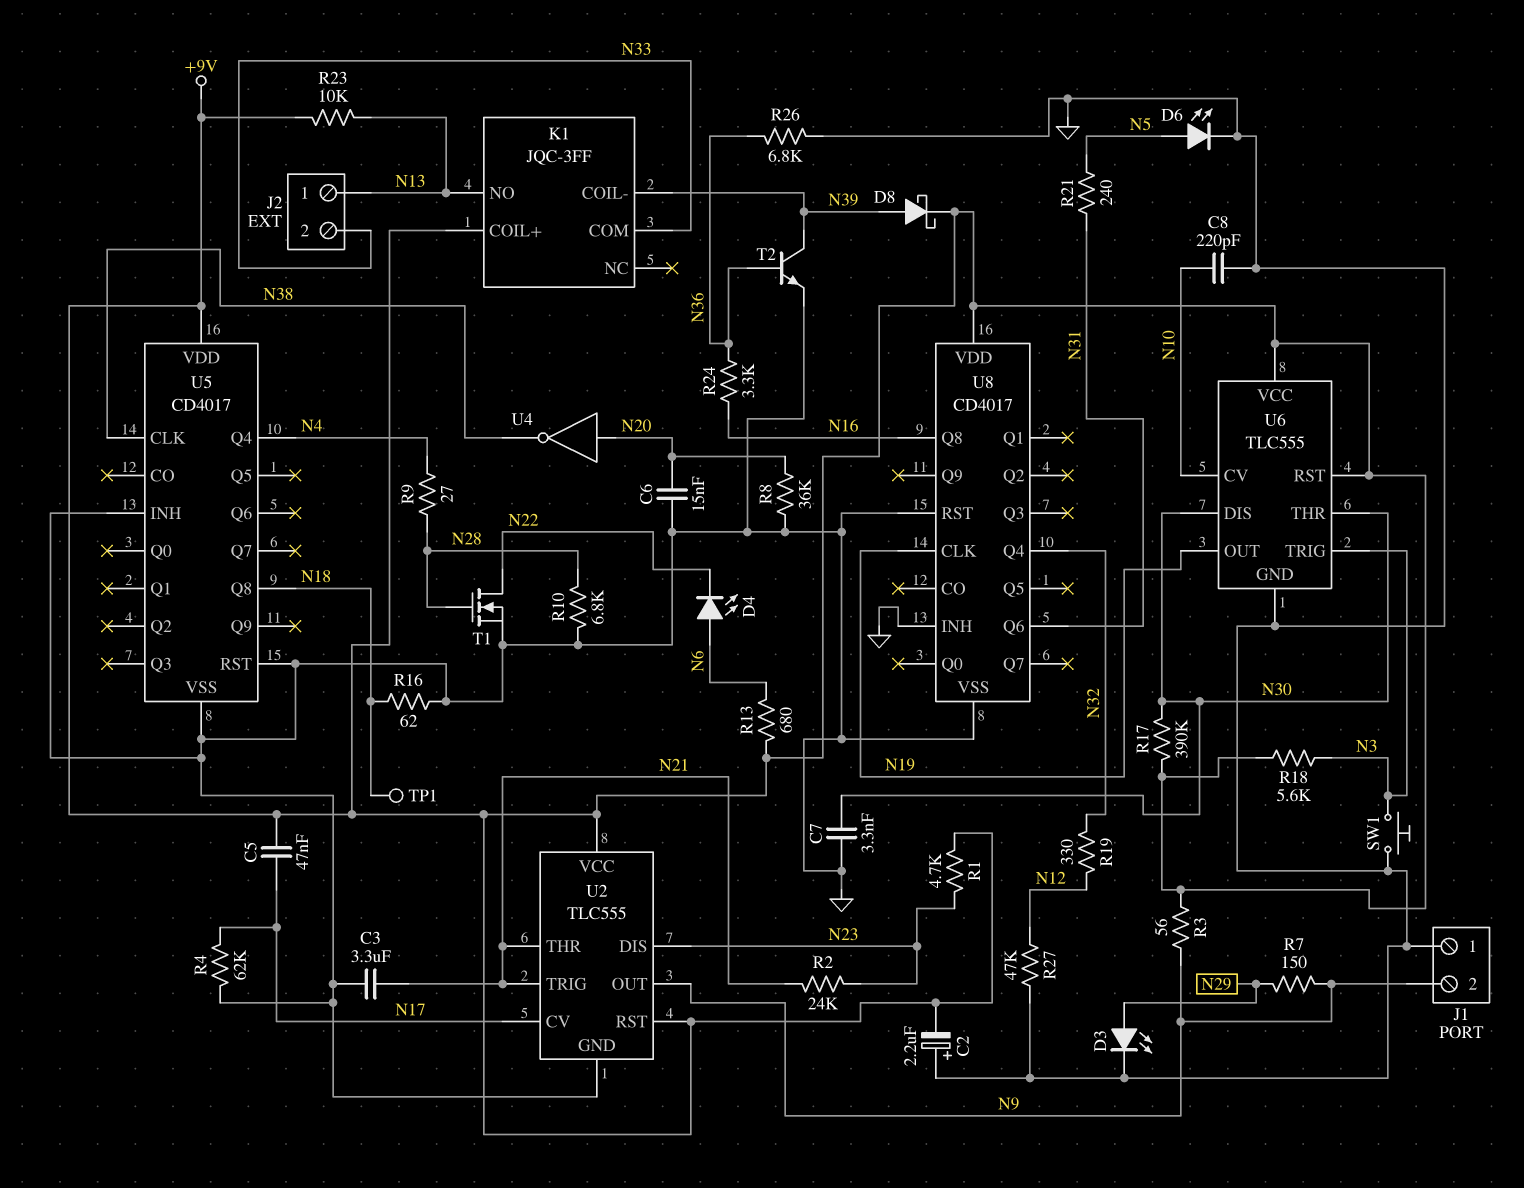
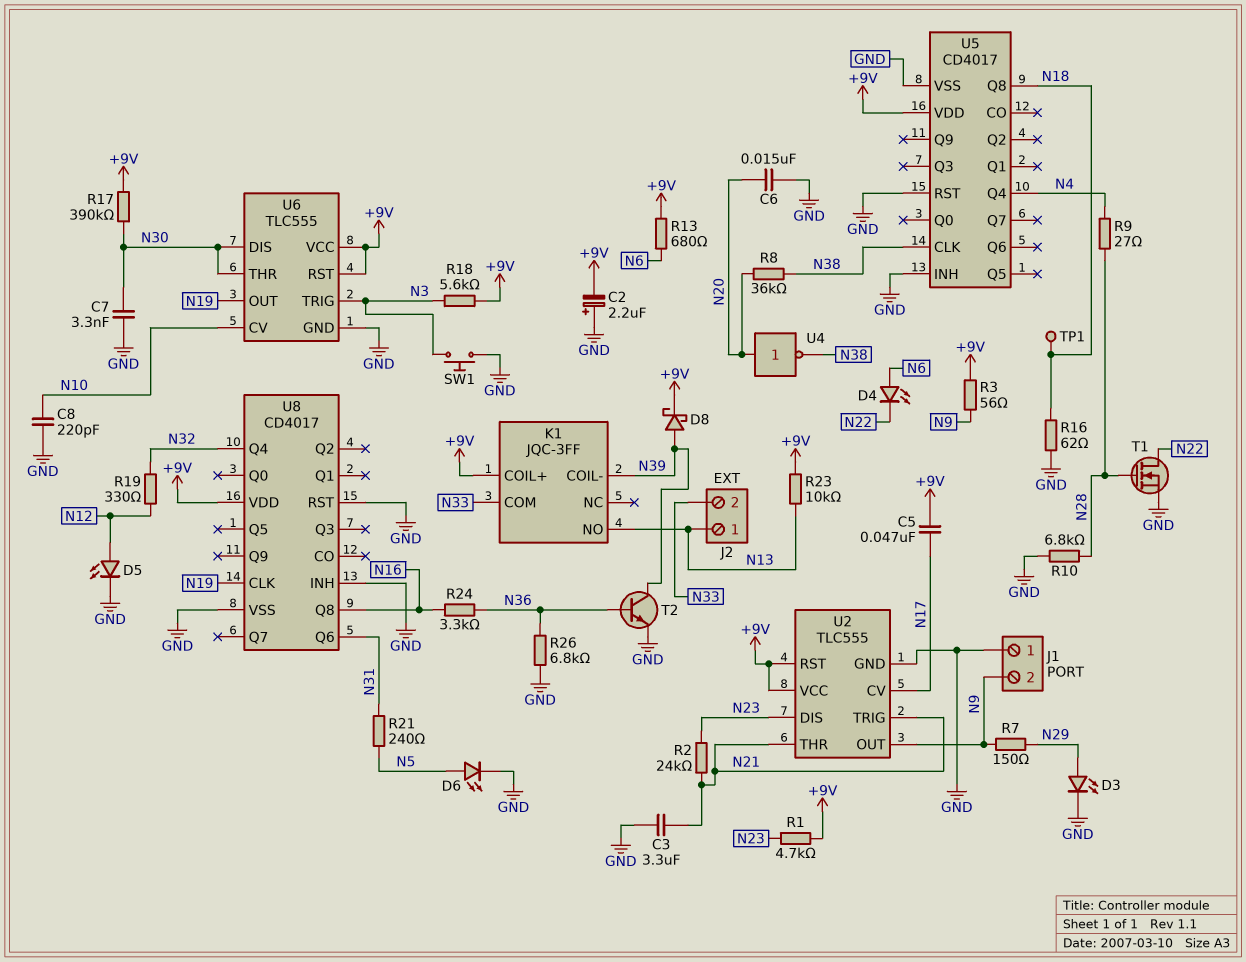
D5: none -> LED (A N12, K GND)
R4: 62k (GND, N17) -> none
R8: 36k (GND, N20) -> 36k (N20, N38)
R27: 47k (GND, N12) -> none

